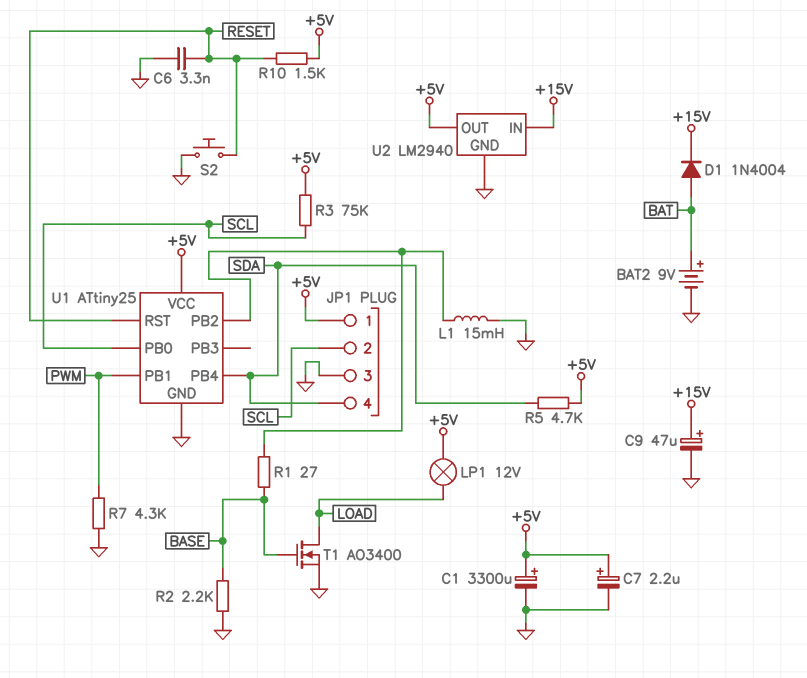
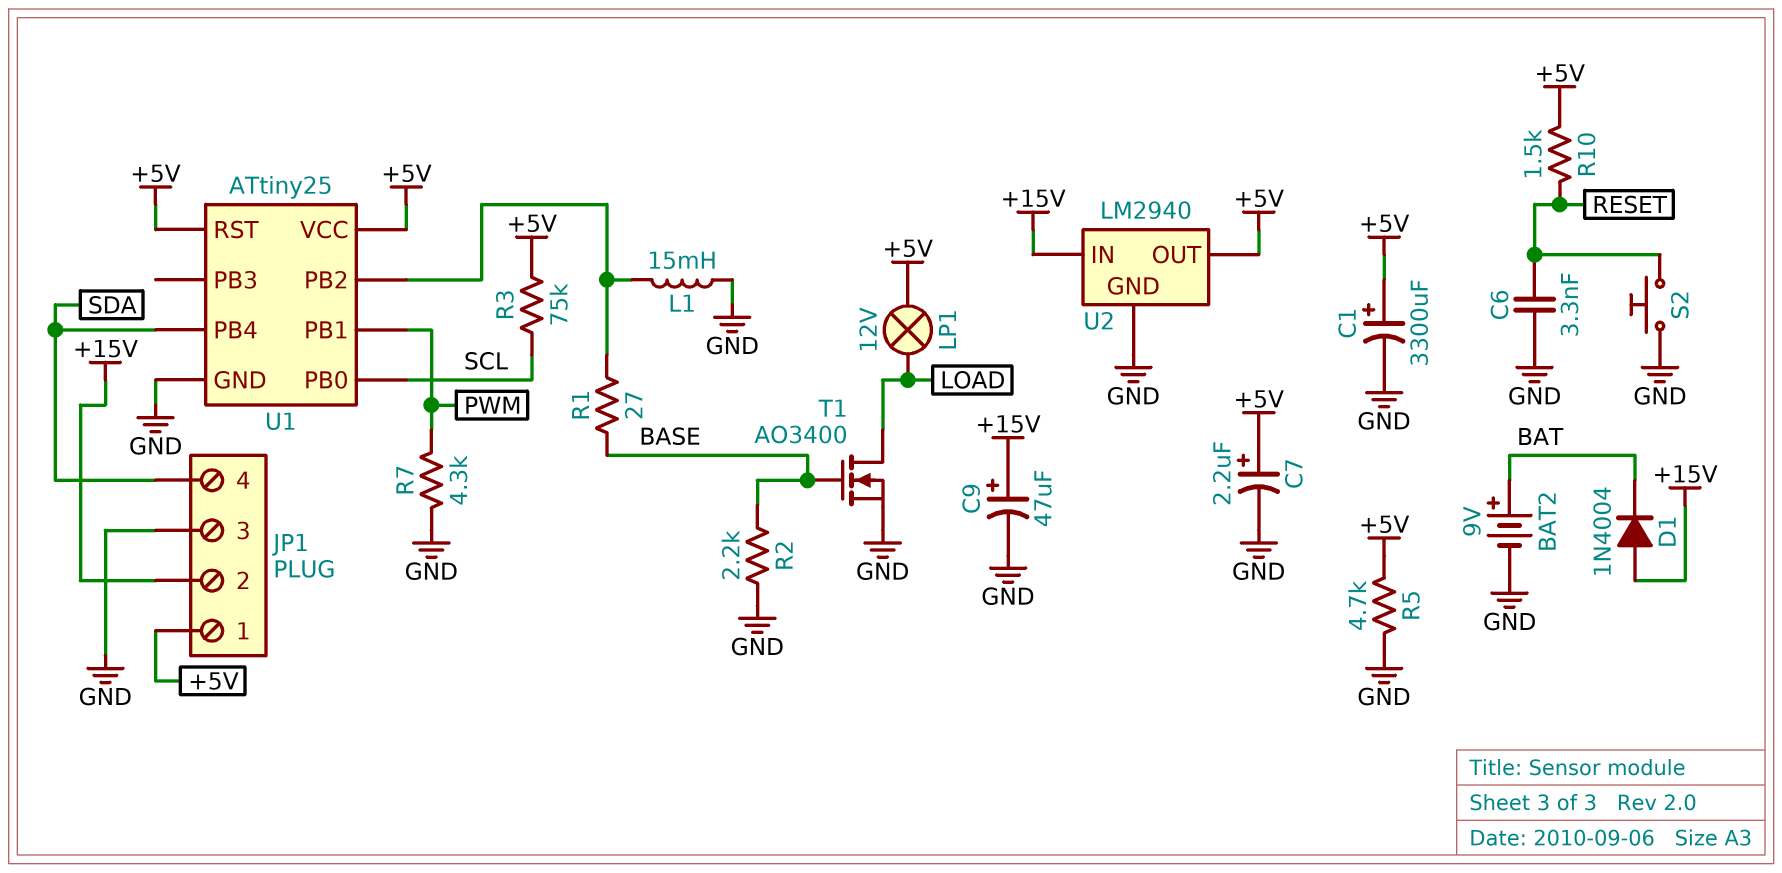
D1: diode 1N4004 (A BAT, K +15V) -> diode 1N4004 (A +15V, K BAT)
JP1 pin 2: SCL -> +15V
R5: 4.7k (+5V, SDA) -> 4.7k (+5V, GND)
U1 pin RST: RESET -> +5V

